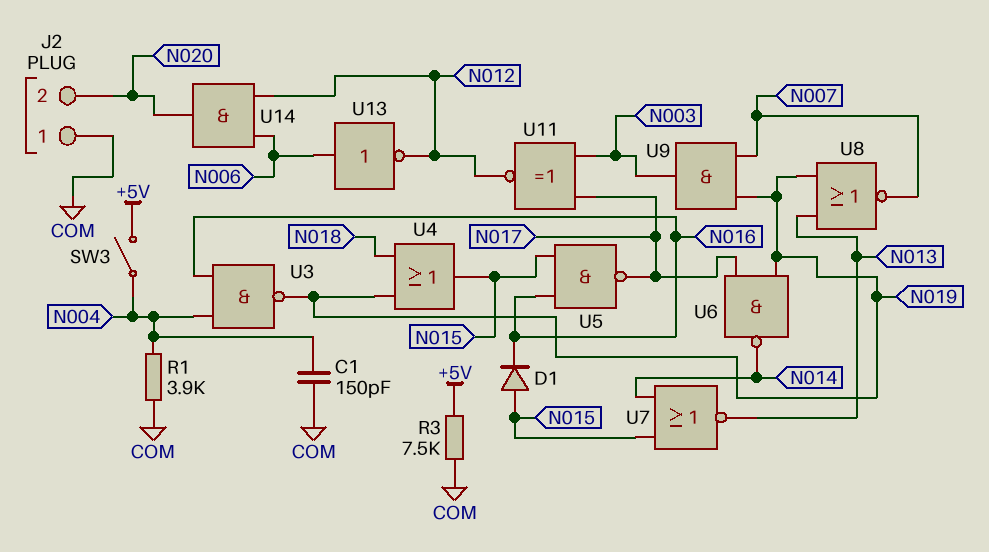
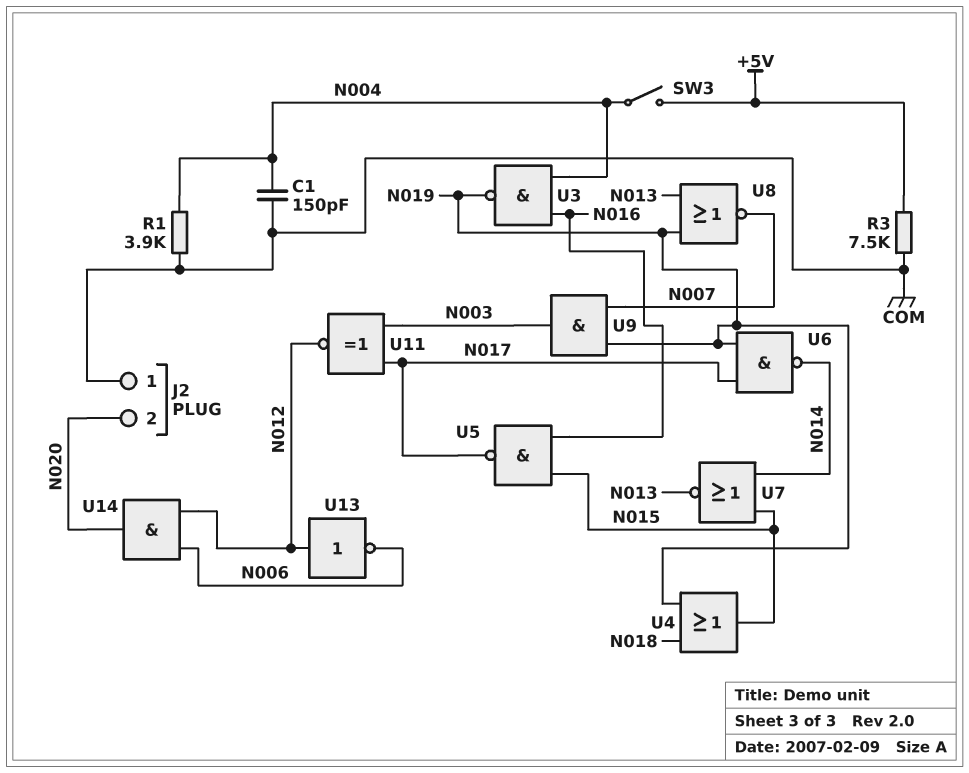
D1: diode (A N015, K N016) -> none
U13: NOT (in N006, out N012) -> NOT (in N012, out N006)

